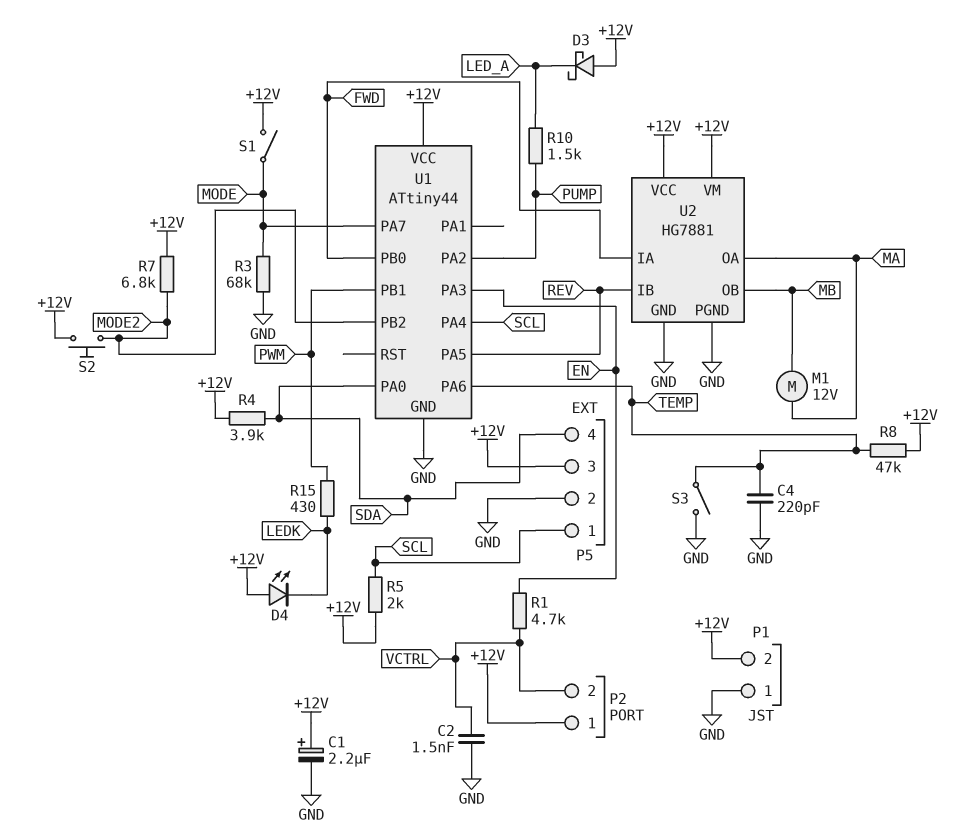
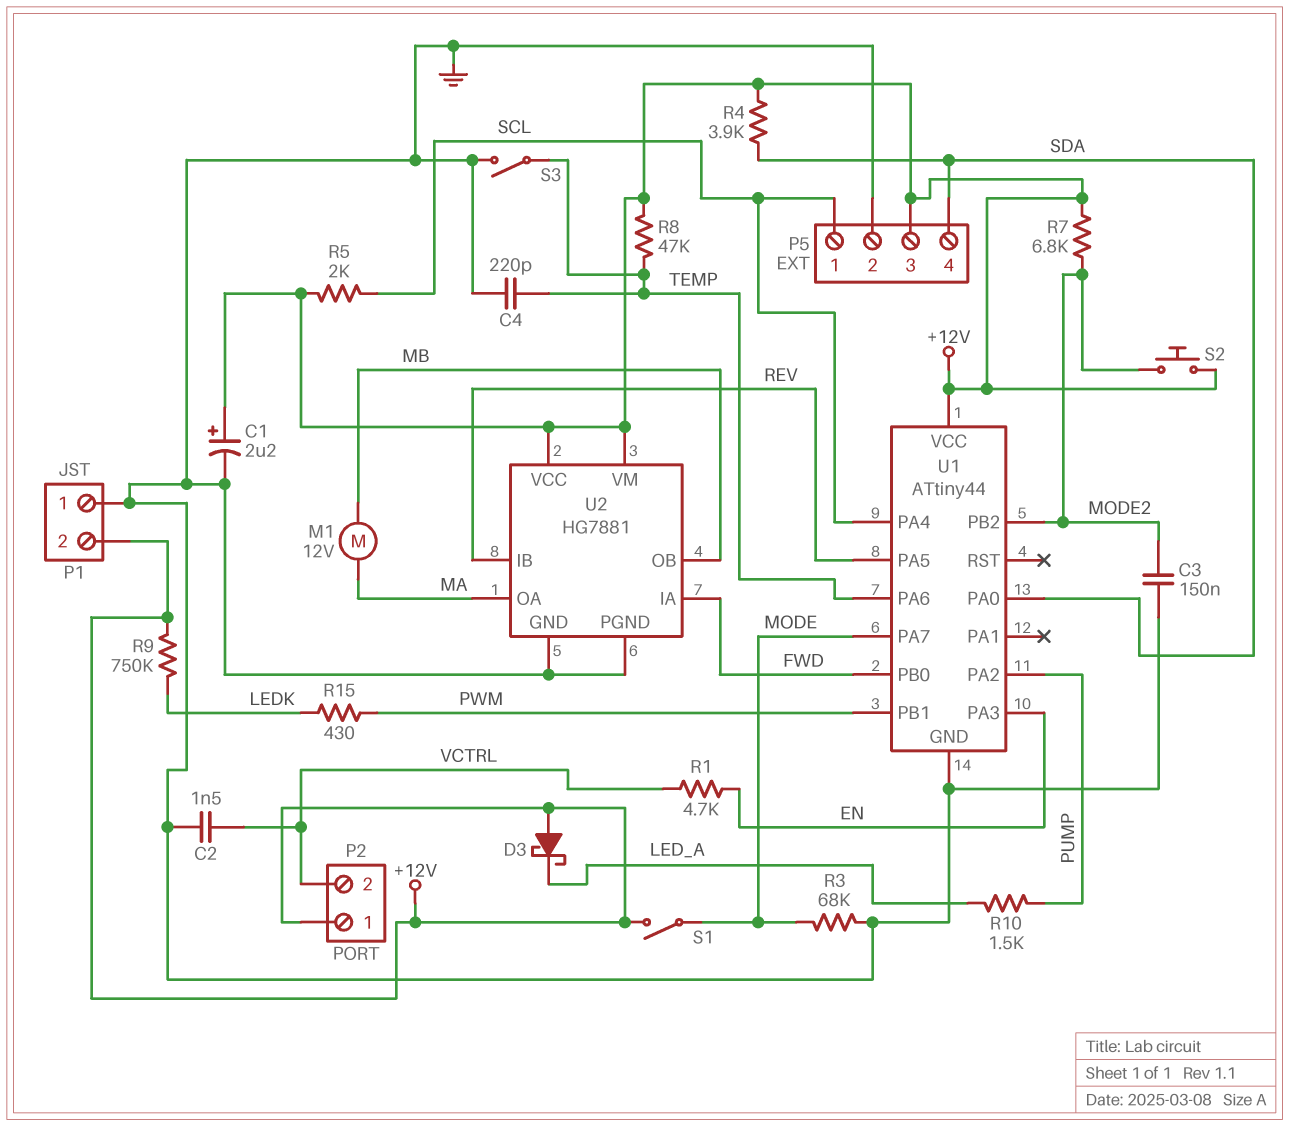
C3: none -> 150nF (GND, MODE2)
D4: LED (A +12V, K LEDK) -> none
R9: none -> 750k (+12V, LEDK)

